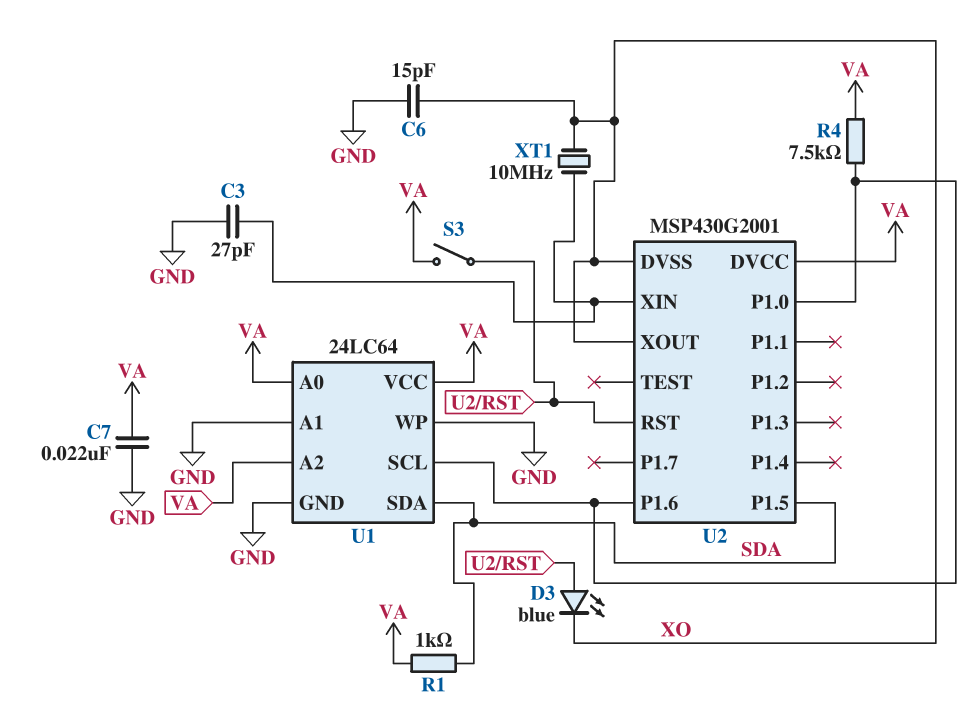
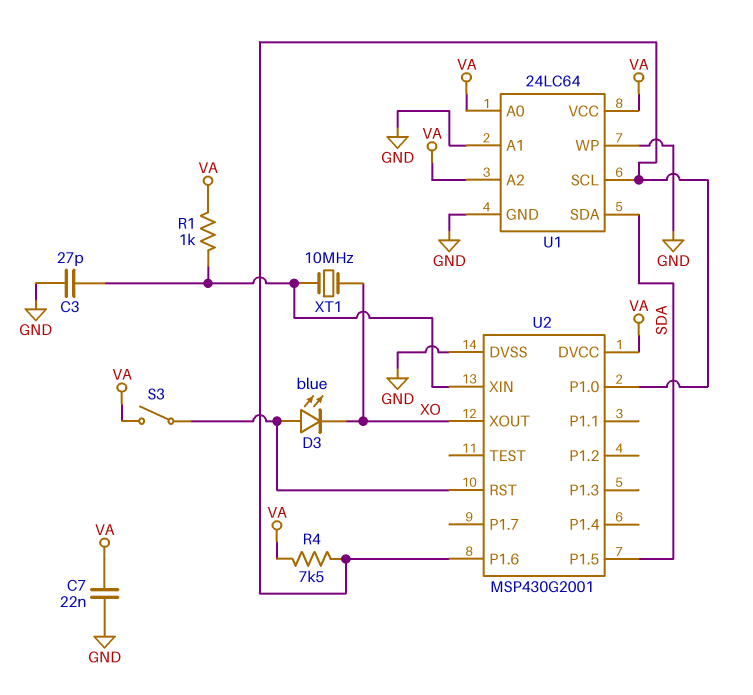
C6: 15pF (GND, XO) -> none
R1: 1k (SDA, VA) -> 1k (U2/XIN, VA)
U2 pin DVSS: XO -> GND

